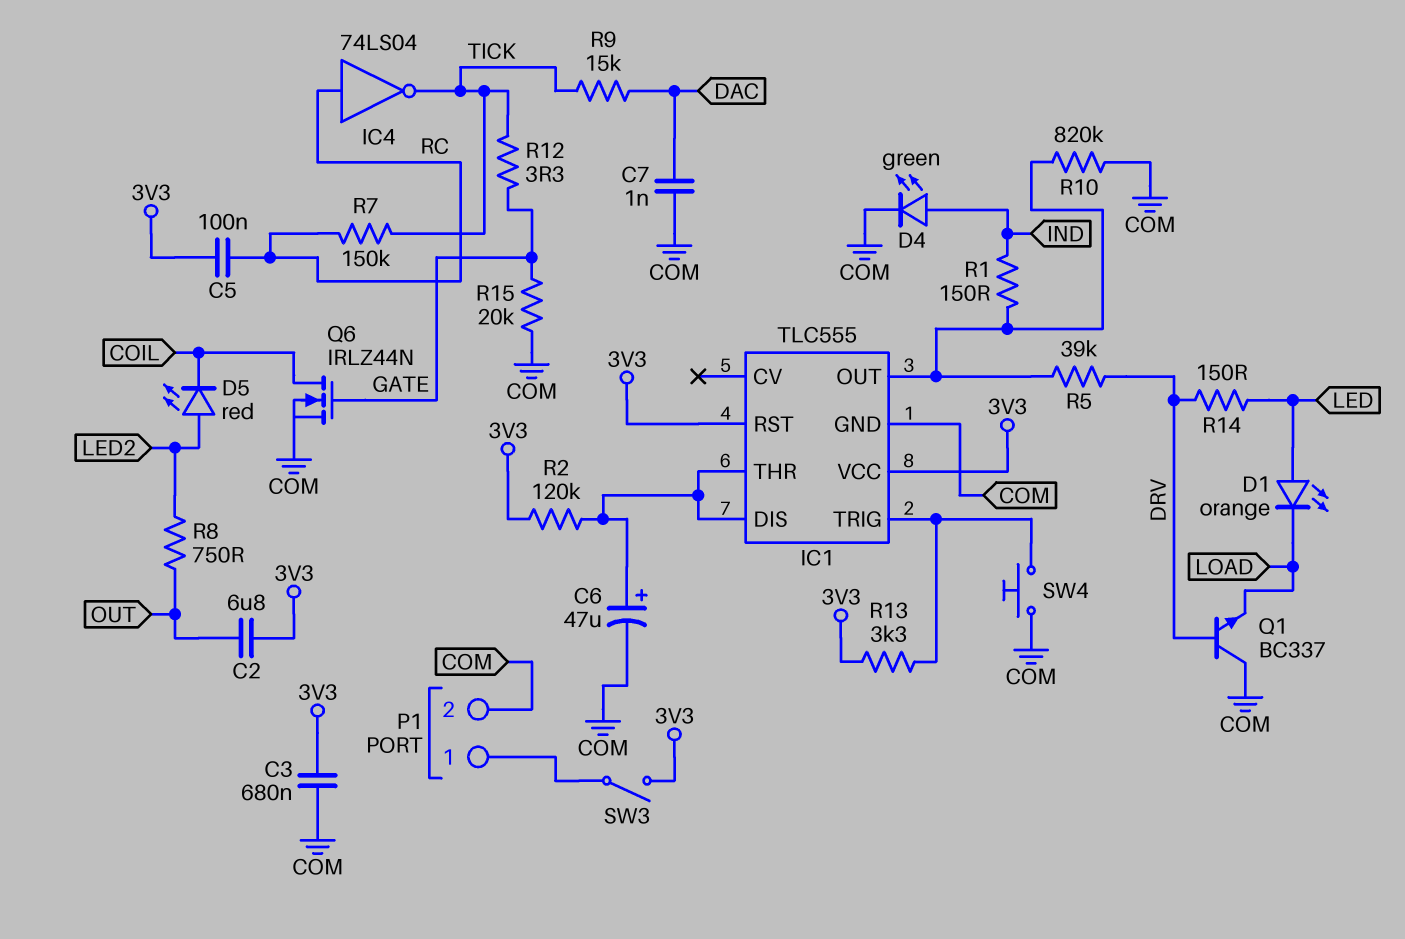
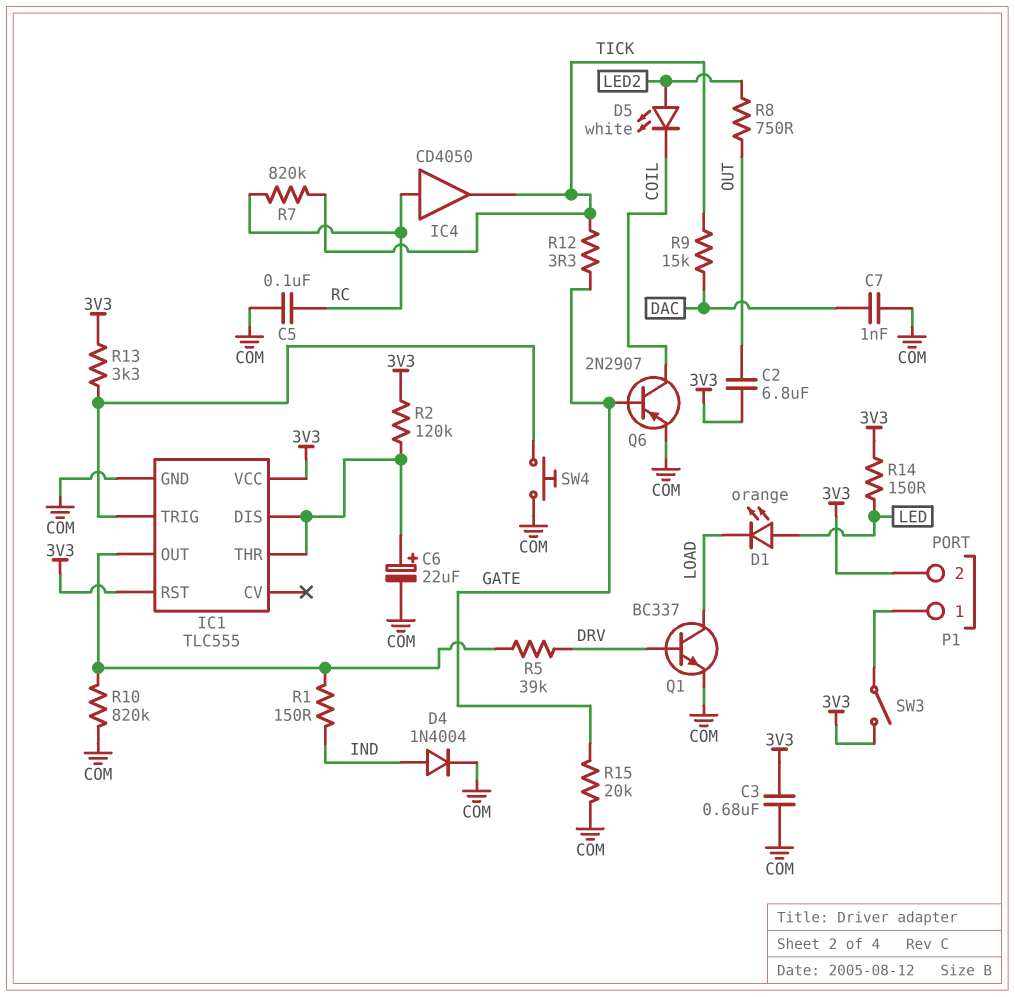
C5: 100nF (3V3, RC) -> 100nF (COM, RC)
C6: 47uF (plus IC1/DIS, minus COM) -> 22uF (plus IC1/DIS, minus COM)
D4: LED green (A IND, K COM) -> diode 1N4004 (A IND, K COM)
D5: LED red (A LED2, K COIL) -> LED white (A LED2, K COIL)
IC4: NOT 74LS04 (in RC, out TICK) -> buffer CD4050 (in RC, out TICK)
P1 pin 2: COM -> 3V3
Q1: NPN BC337 (B DRV, C COM, E LOAD) -> NPN BC337 (B DRV, C LOAD, E COM)
Q6: NMOS IRLZ44N (G GATE, D COIL, S COM) -> PNP 2N2907 (B GATE, C COIL, E COM)
R7: 150k (RC, TICK) -> 820k (RC, TICK)
R14: 150 (DRV, LED) -> 150 (3V3, LED)

